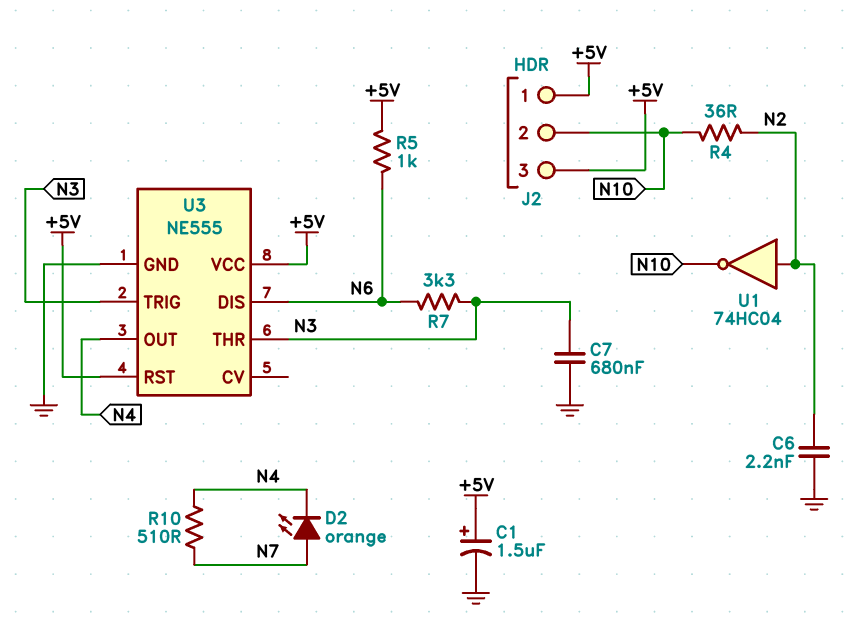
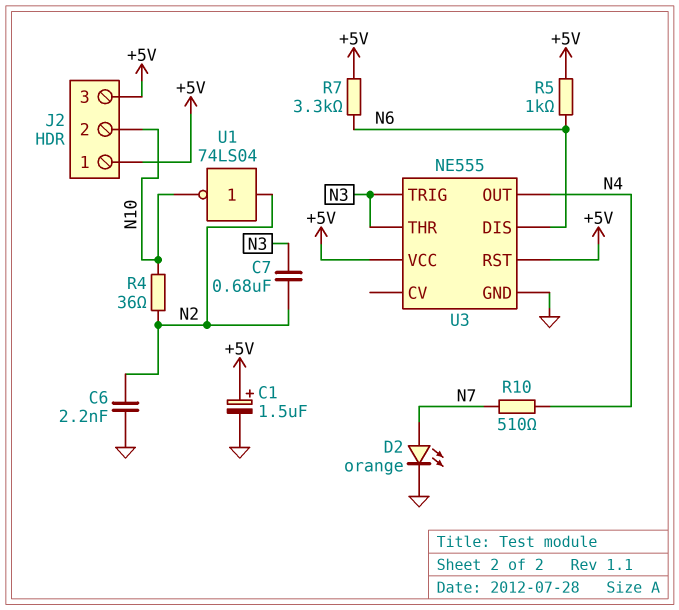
C7: 680nF (GND, N3) -> 680nF (N2, N3)
D2: LED orange (A N7, K N4) -> LED orange (A N7, K GND)
R7: 3.3k (N3, N6) -> 3.3k (+5V, N6)
U1: NOT 74HC04 (in N2, out N10) -> NOT 74LS04 (in N2, out N10)

